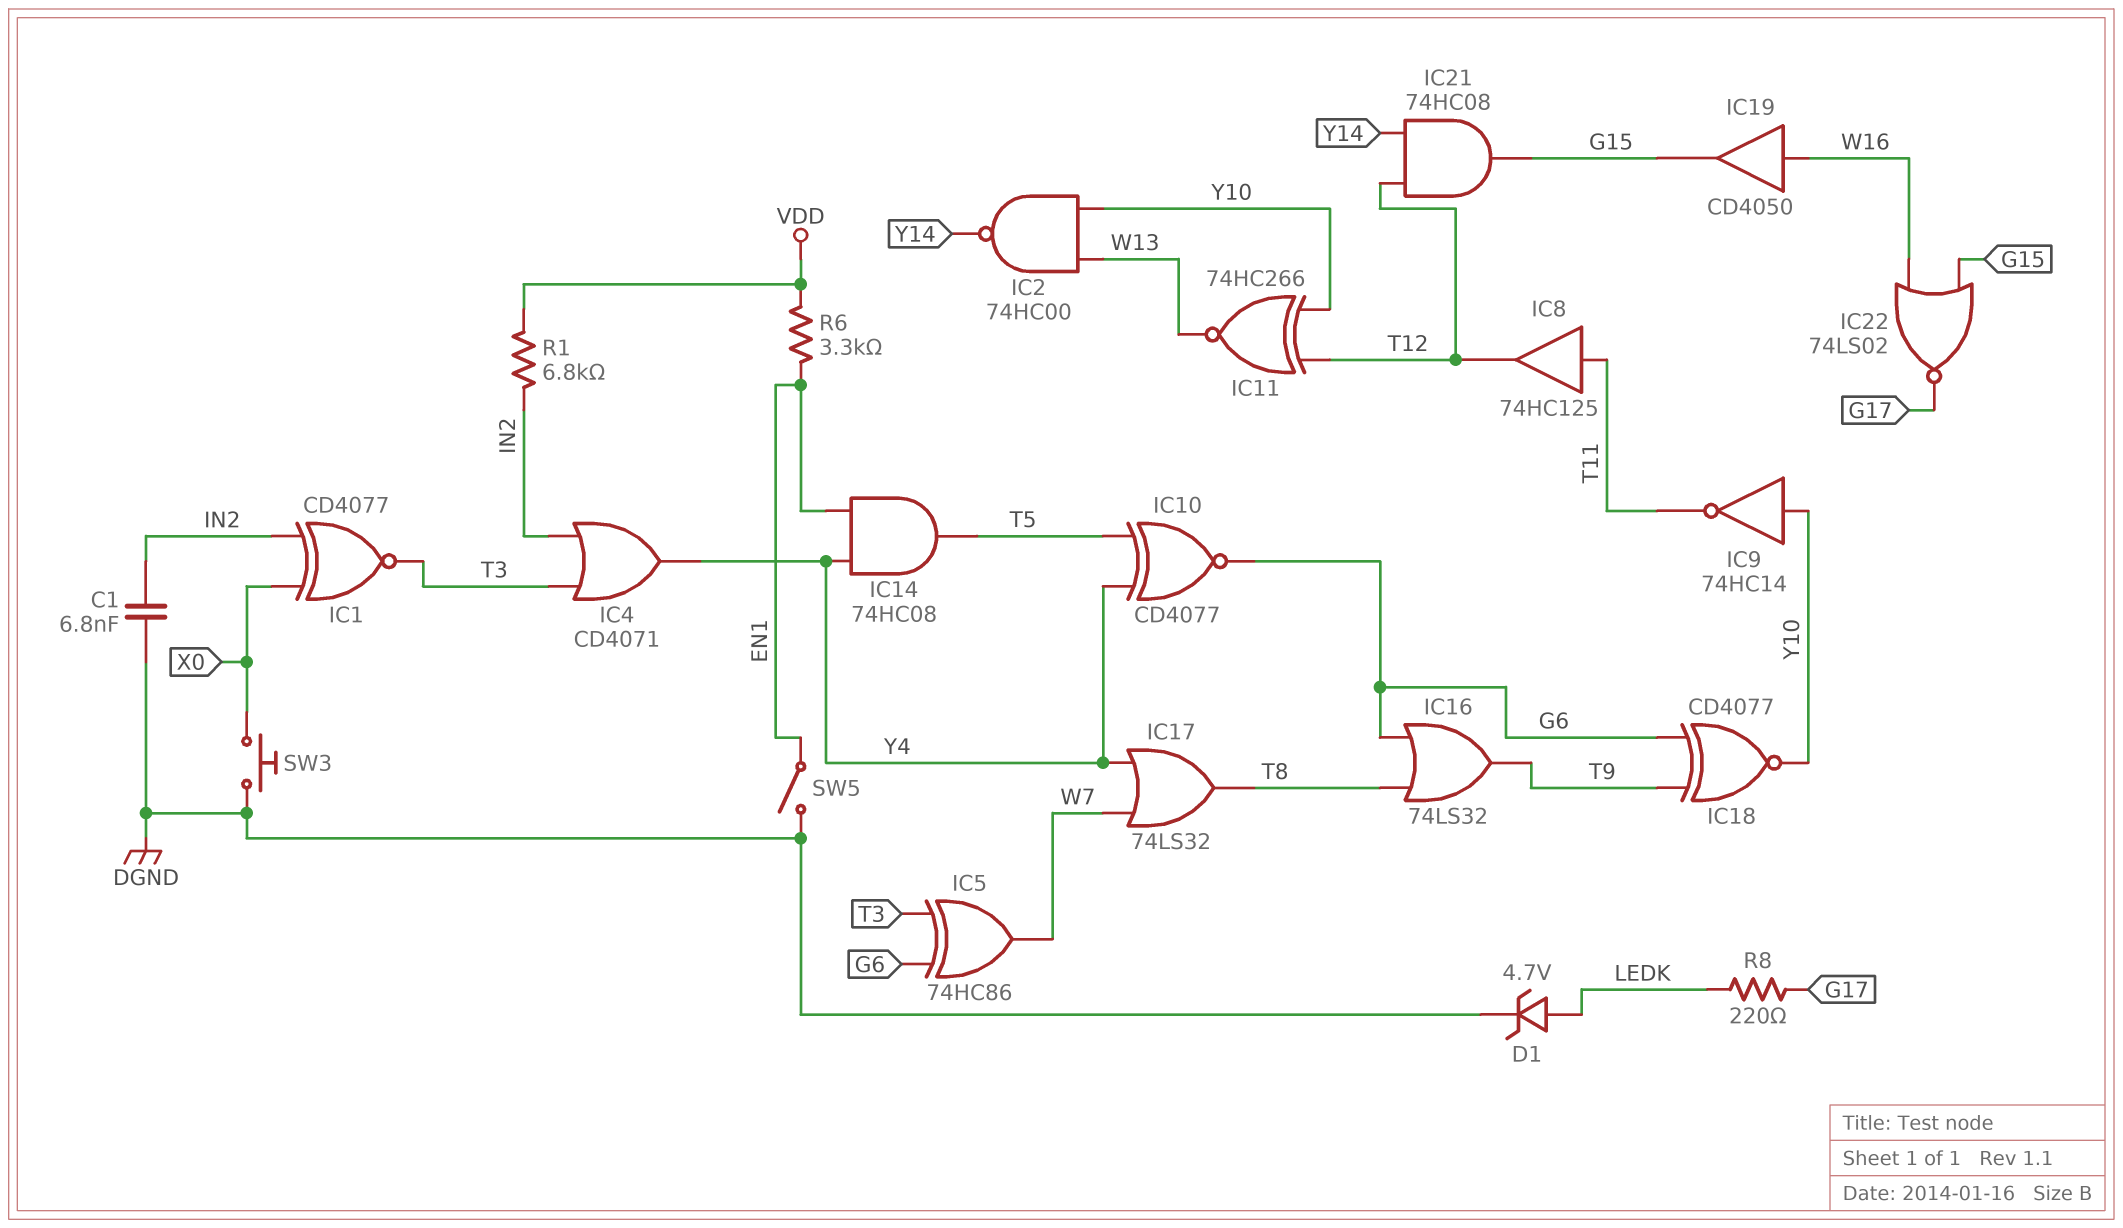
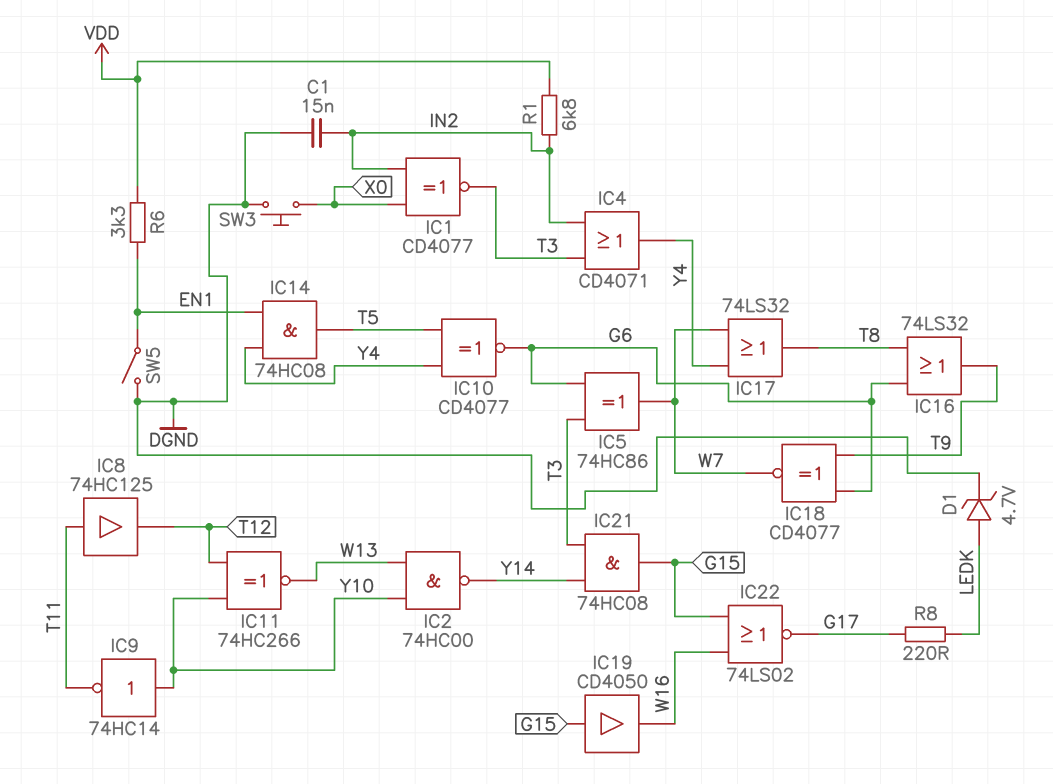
C1: 6.8nF (DGND, IN2) -> 15nF (DGND, IN2)
IC18: XNOR CD4077 (in G6, in T9, out Y10) -> XNOR CD4077 (in G6, in T9, out W7)
IC19: buffer CD4050 (in W16, out G15) -> buffer CD4050 (in G15, out W16)
IC21: AND 74HC08 (in T12, in Y14, out G15) -> AND 74HC08 (in T3, in Y14, out G15)

